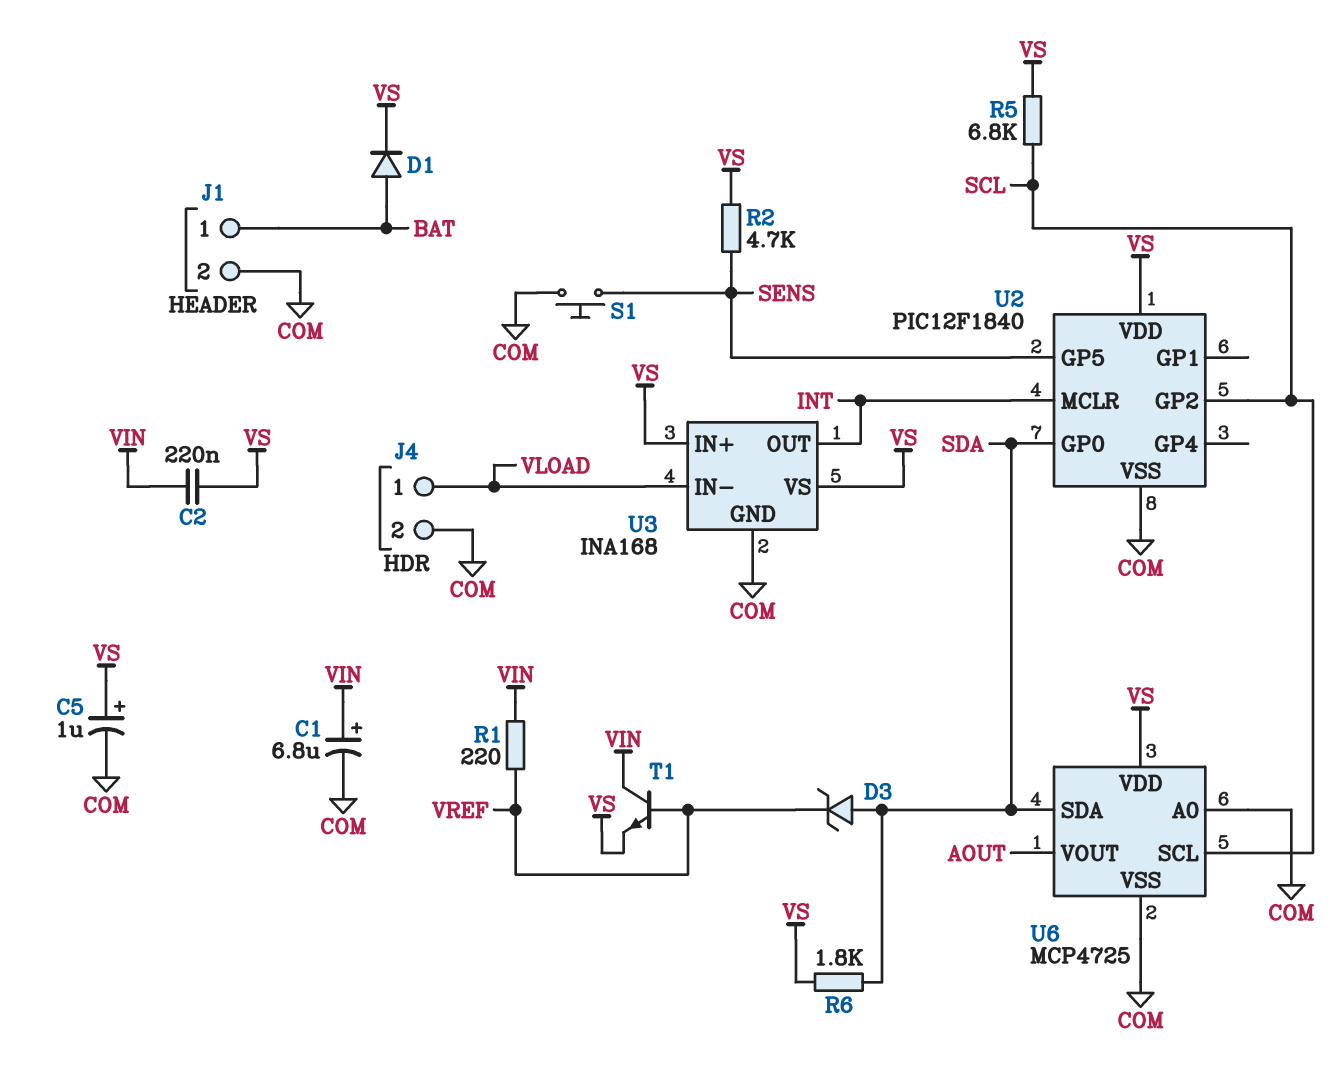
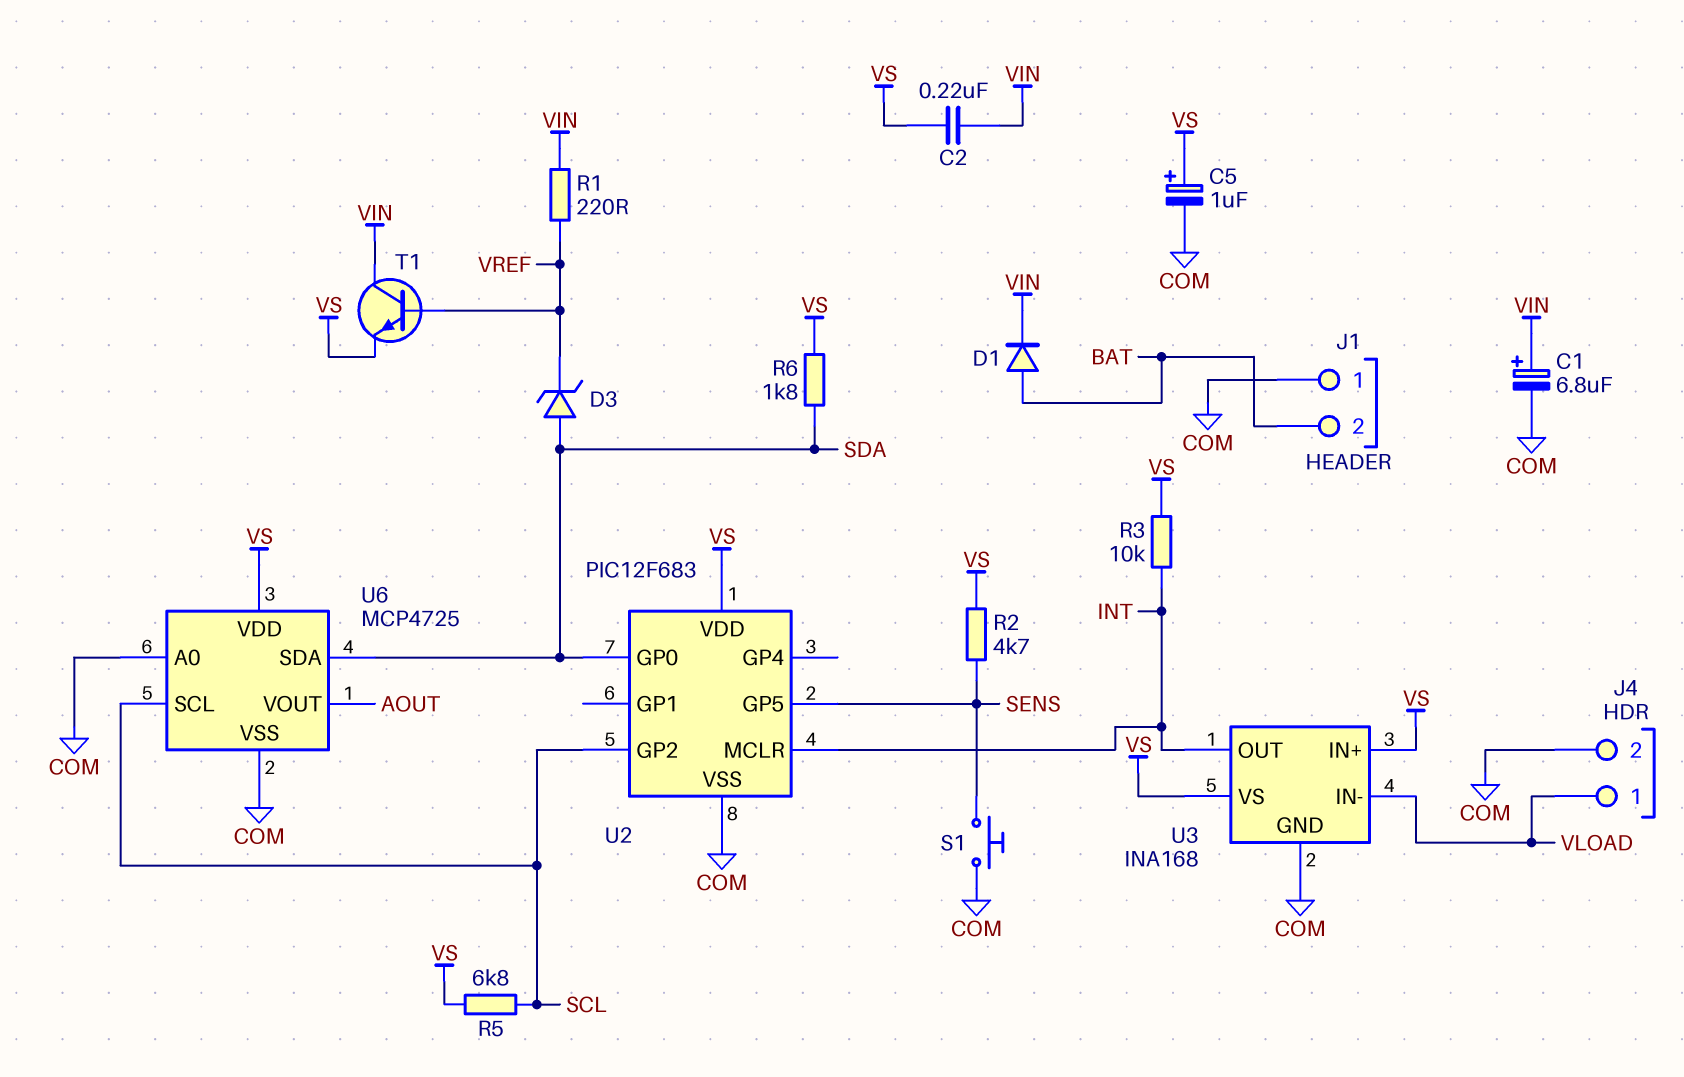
D1: diode (A BAT, K VS) -> diode (A BAT, K VIN)
J1 pin 1: BAT -> COM
J1 pin 2: COM -> BAT
R3: none -> 10k (INT, VS)
U2: PIC12F1840 -> PIC12F683

